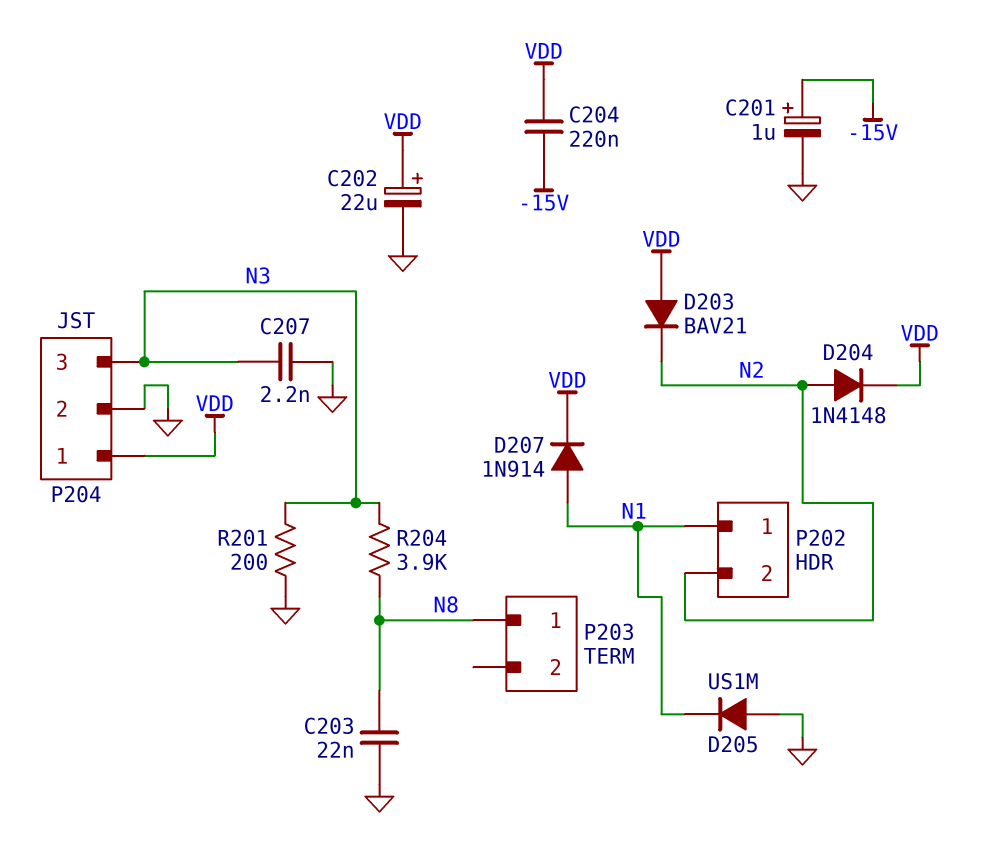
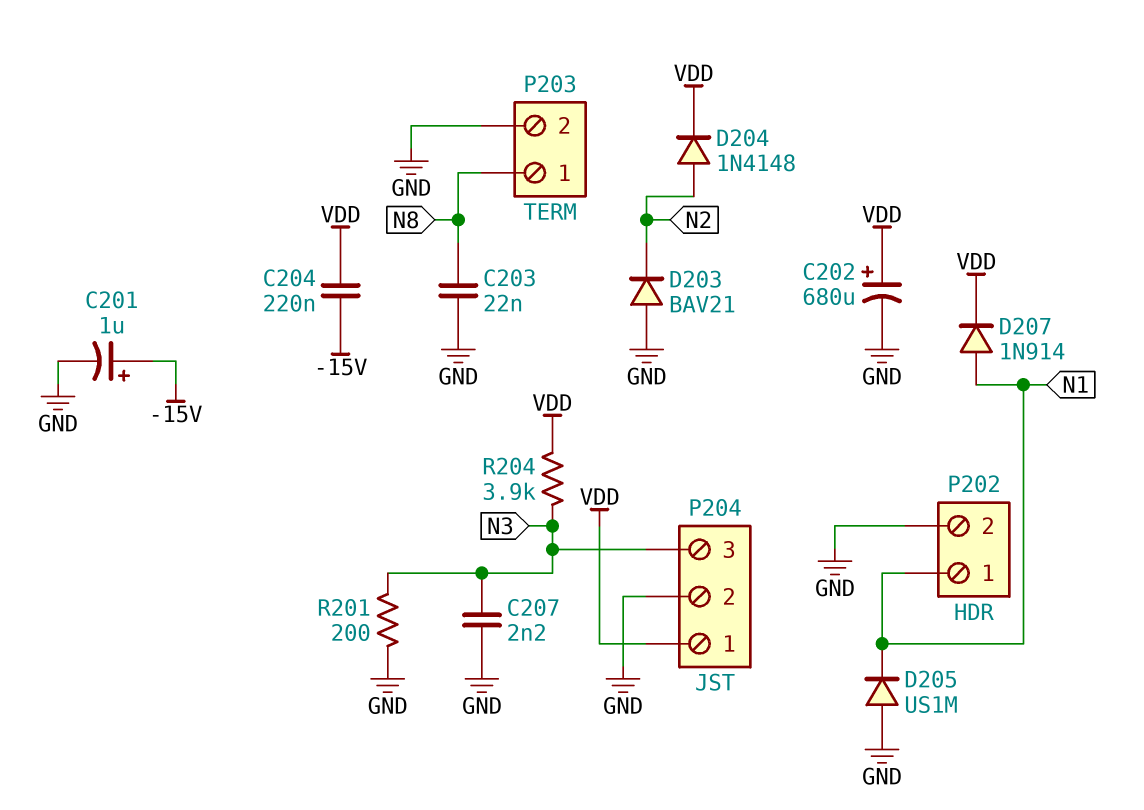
C202: 22uF (plus VDD, minus GND) -> 680uF (plus VDD, minus GND)
D203: diode BAV21 (A VDD, K N2) -> diode BAV21 (A GND, K N2)
P202 pin 2: N2 -> GND
P203 pin 2: none -> GND
R204: 3.9k (N3, N8) -> 3.9k (N3, VDD)

